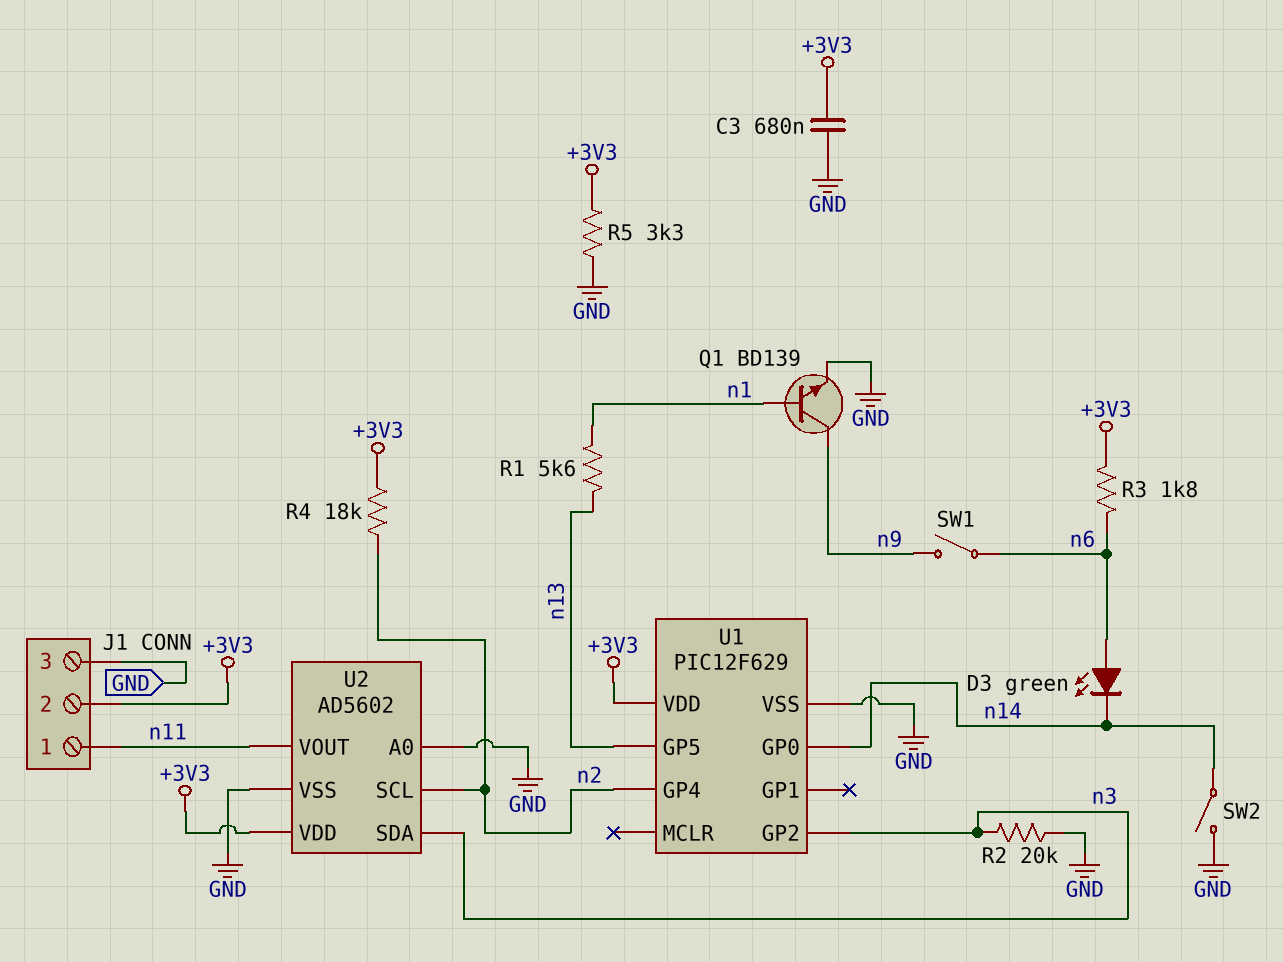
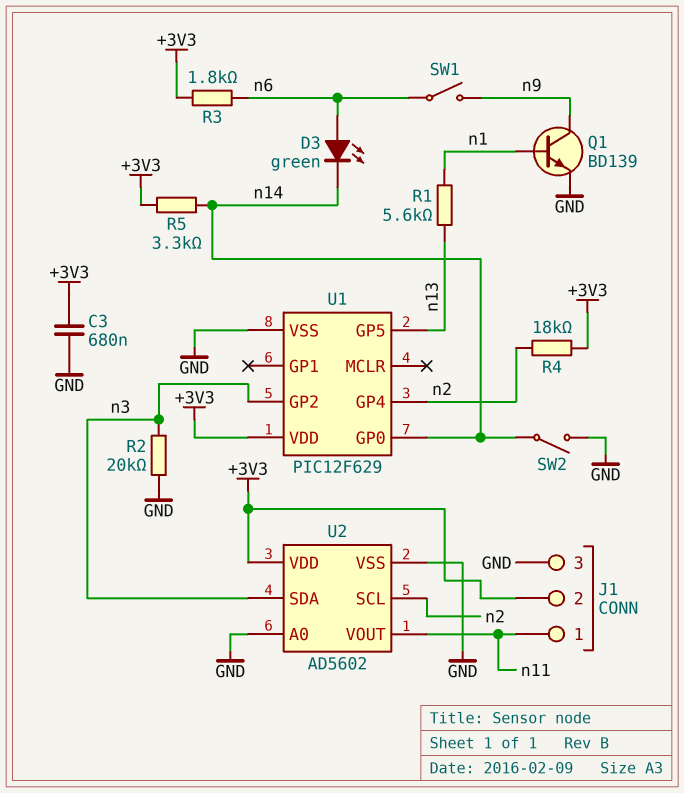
R5: 3.3k (+3V3, GND) -> 3.3k (+3V3, n14)

